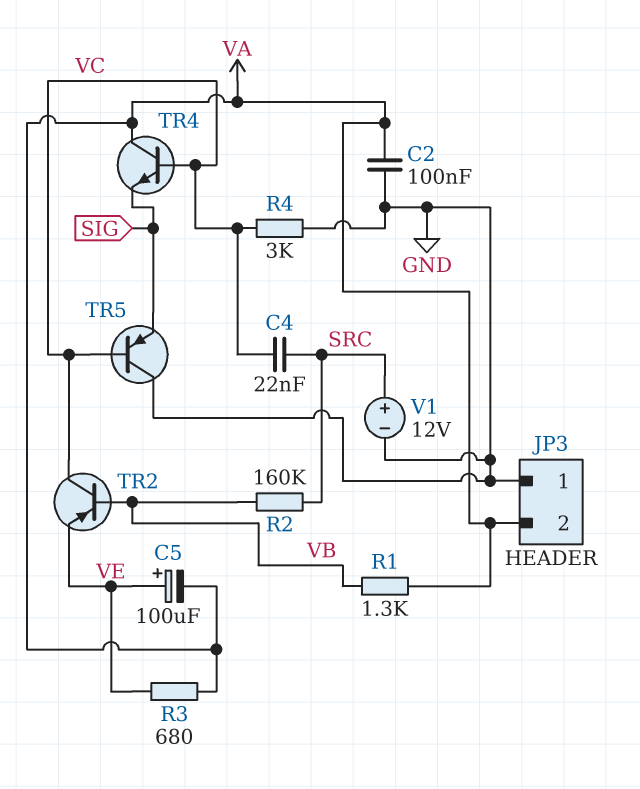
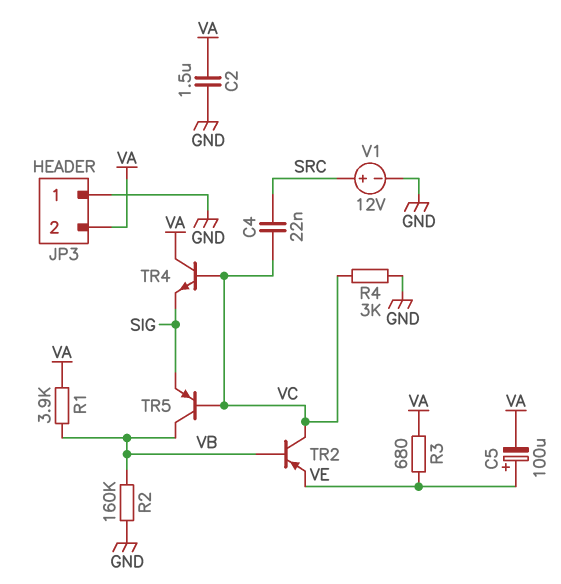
C2: 100nF (GND, VA) -> 1.5uF (GND, VA)
R1: 1.3k (VA, VB) -> 3.9k (VA, VB)
R2: 160k (SRC, VB) -> 160k (GND, VB)
TR5: PNP (B VC, C GND, E SIG) -> PNP (B VC, C VB, E SIG)

